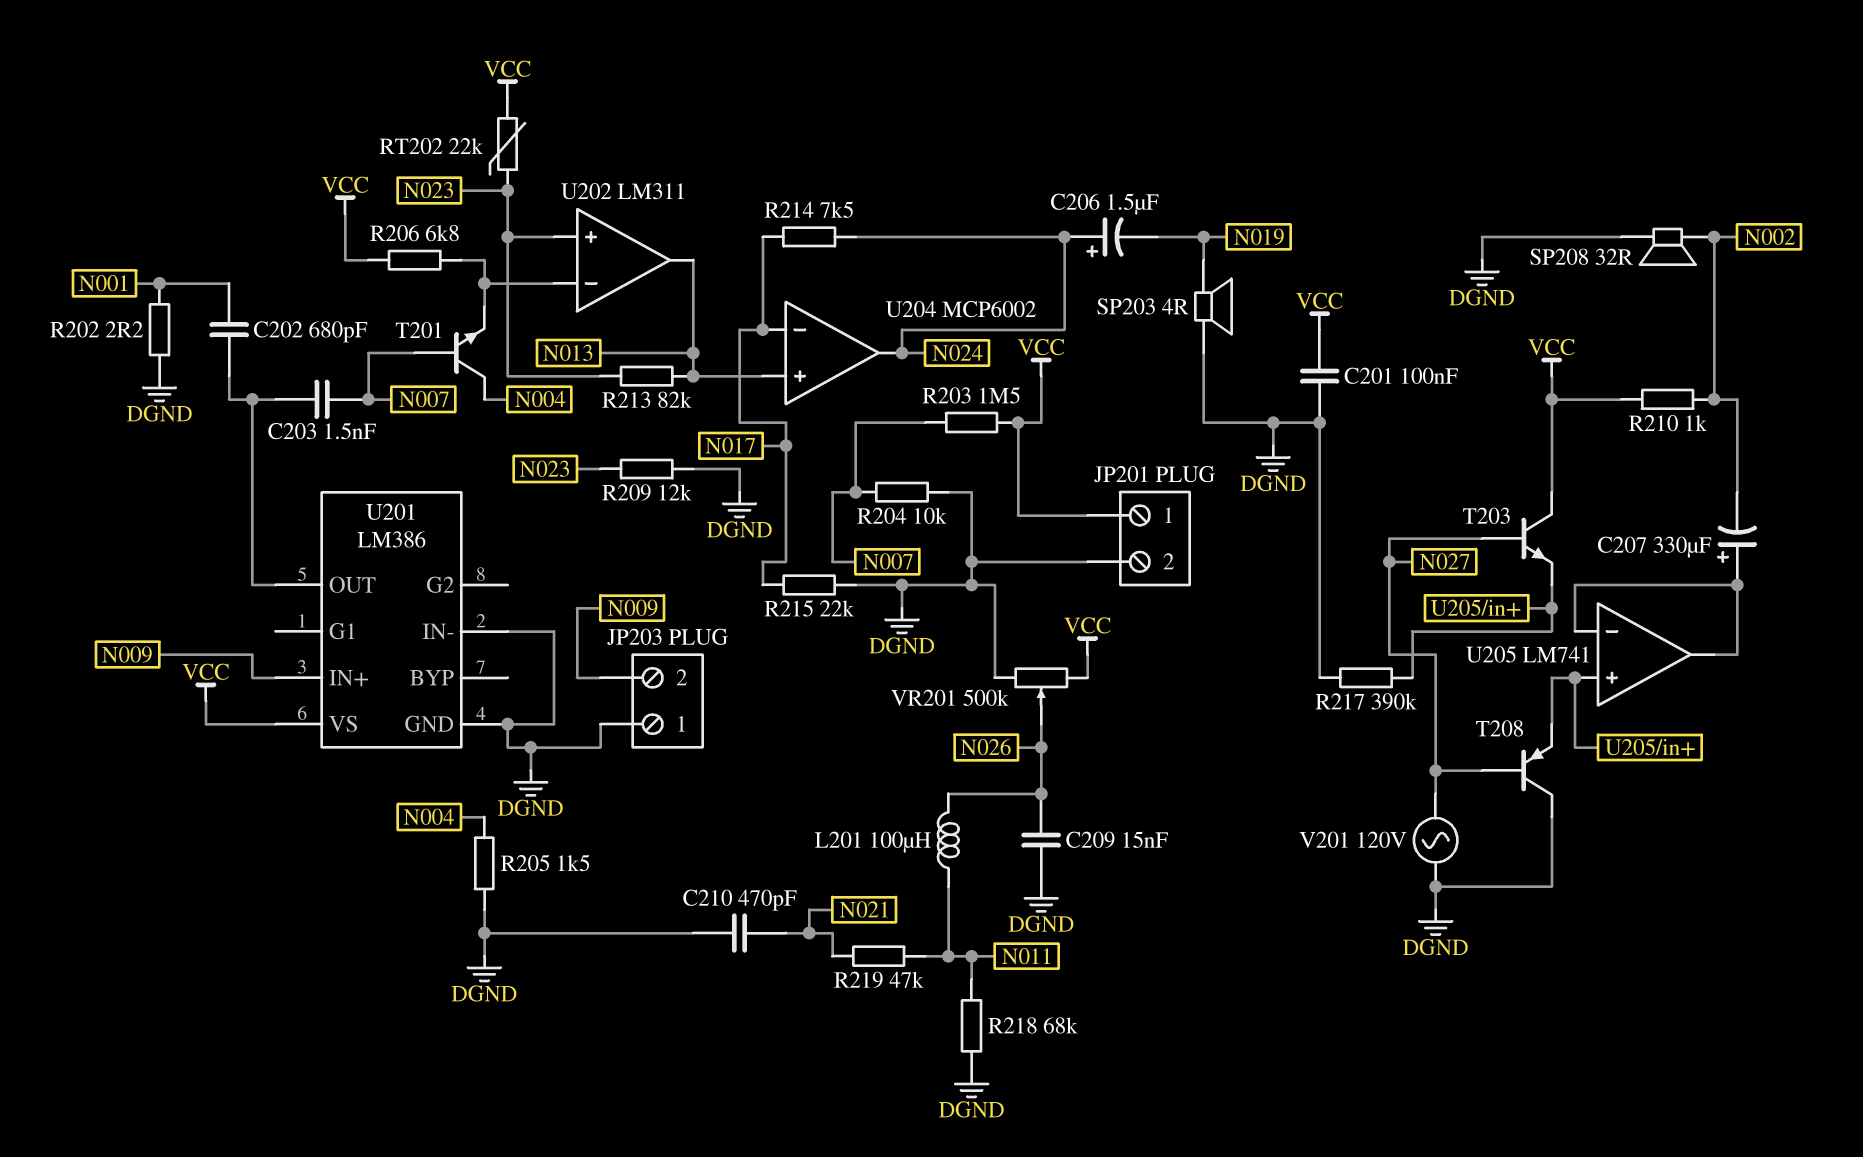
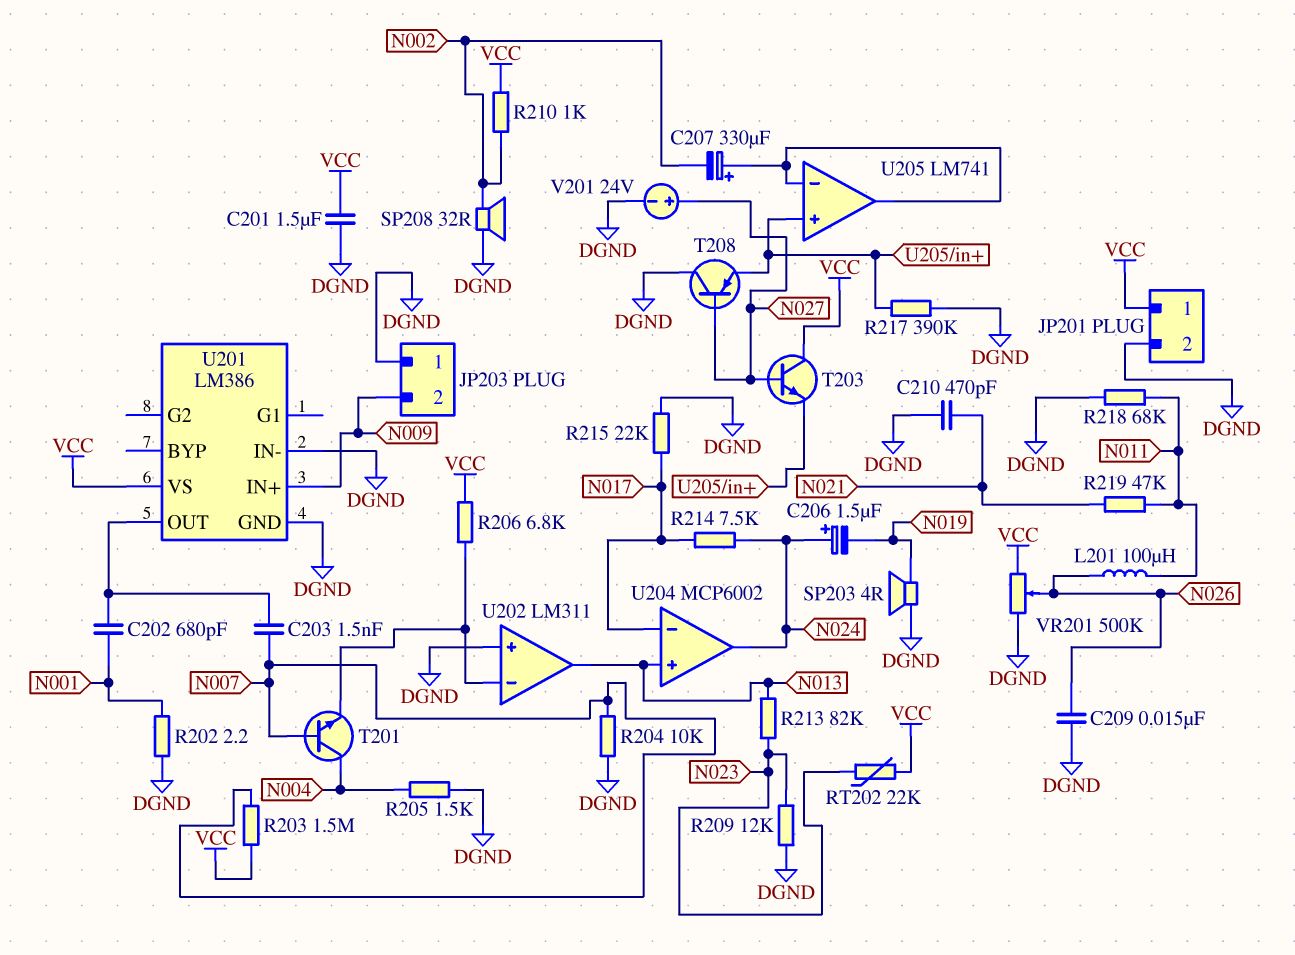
C201: 100nF (DGND, VCC) -> 1.5uF (DGND, VCC)
U202 pin in+: N023 -> DGND
V201: AC 120V (DGND, N027) -> 24V (plus N027, minus DGND)

